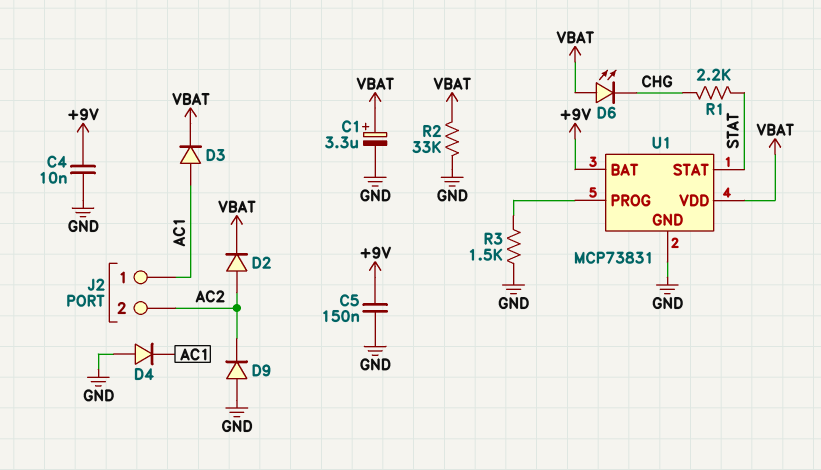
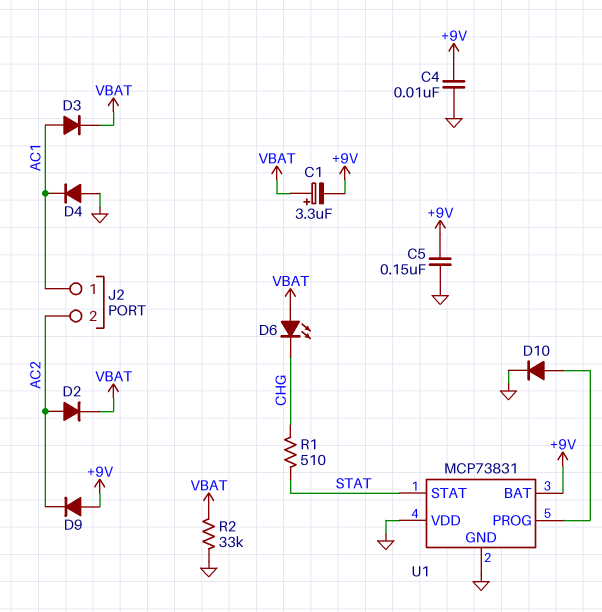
C1: 3.3uF (plus VBAT, minus GND) -> 3.3uF (plus VBAT, minus +9V)
D9: diode (A GND, K AC2) -> diode (A +9V, K AC2)
D10: none -> diode (A U1/PROG, K GND)
R1: 2.2k (CHG, STAT) -> 510 (CHG, STAT)
R3: 1.5k (GND, U1/PROG) -> none
U1 pin VDD: VBAT -> GND

